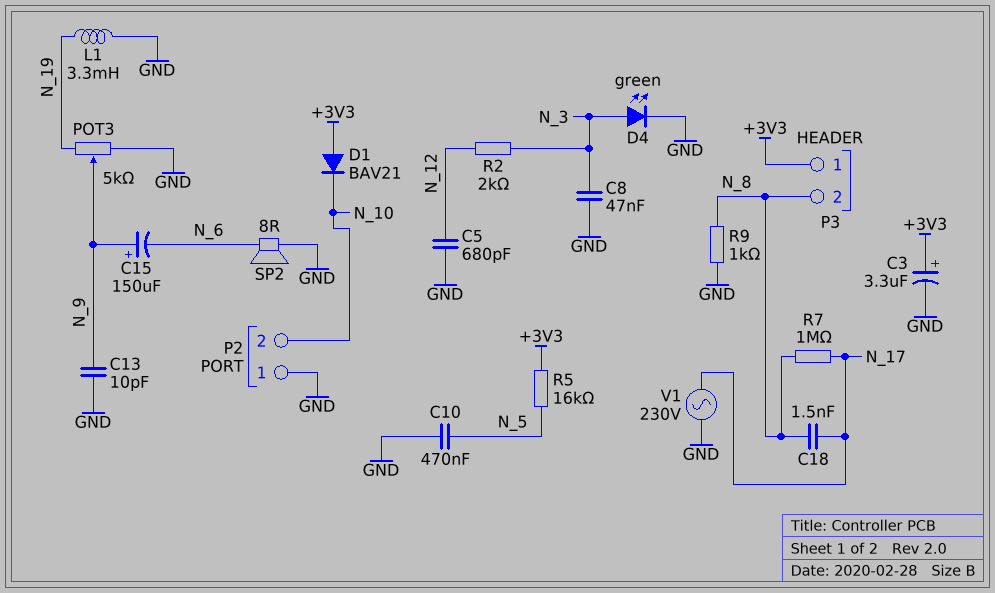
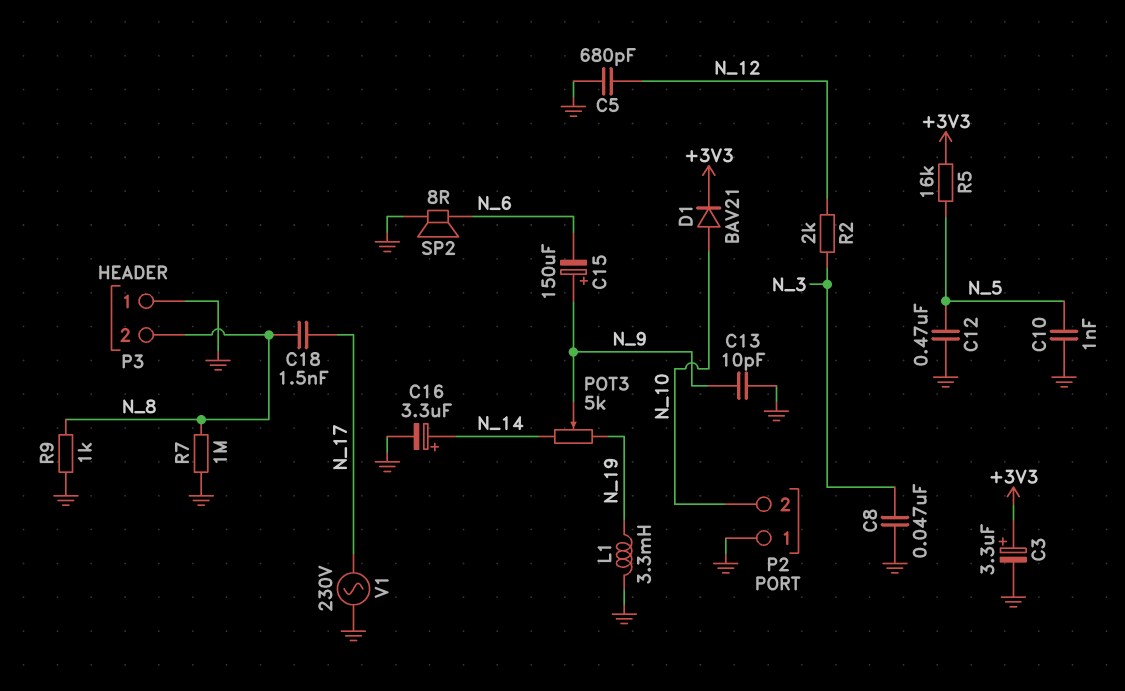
C10: 470nF (GND, N_5) -> 1nF (GND, N_5)
C12: none -> 470nF (GND, N_5)
C16: none -> 3.3uF (plus N_14, minus GND)
D1: diode BAV21 (A +3V3, K N_10) -> diode BAV21 (A N_10, K +3V3)
D4: LED green (A N_3, K GND) -> none
P3 pin 1: +3V3 -> GND
POT3: 5k (GND, N_19, wiper N_9) -> 5k (N_14, N_19, wiper N_9)
R7: 1M (N_8, N_17) -> 1M (GND, N_8)

